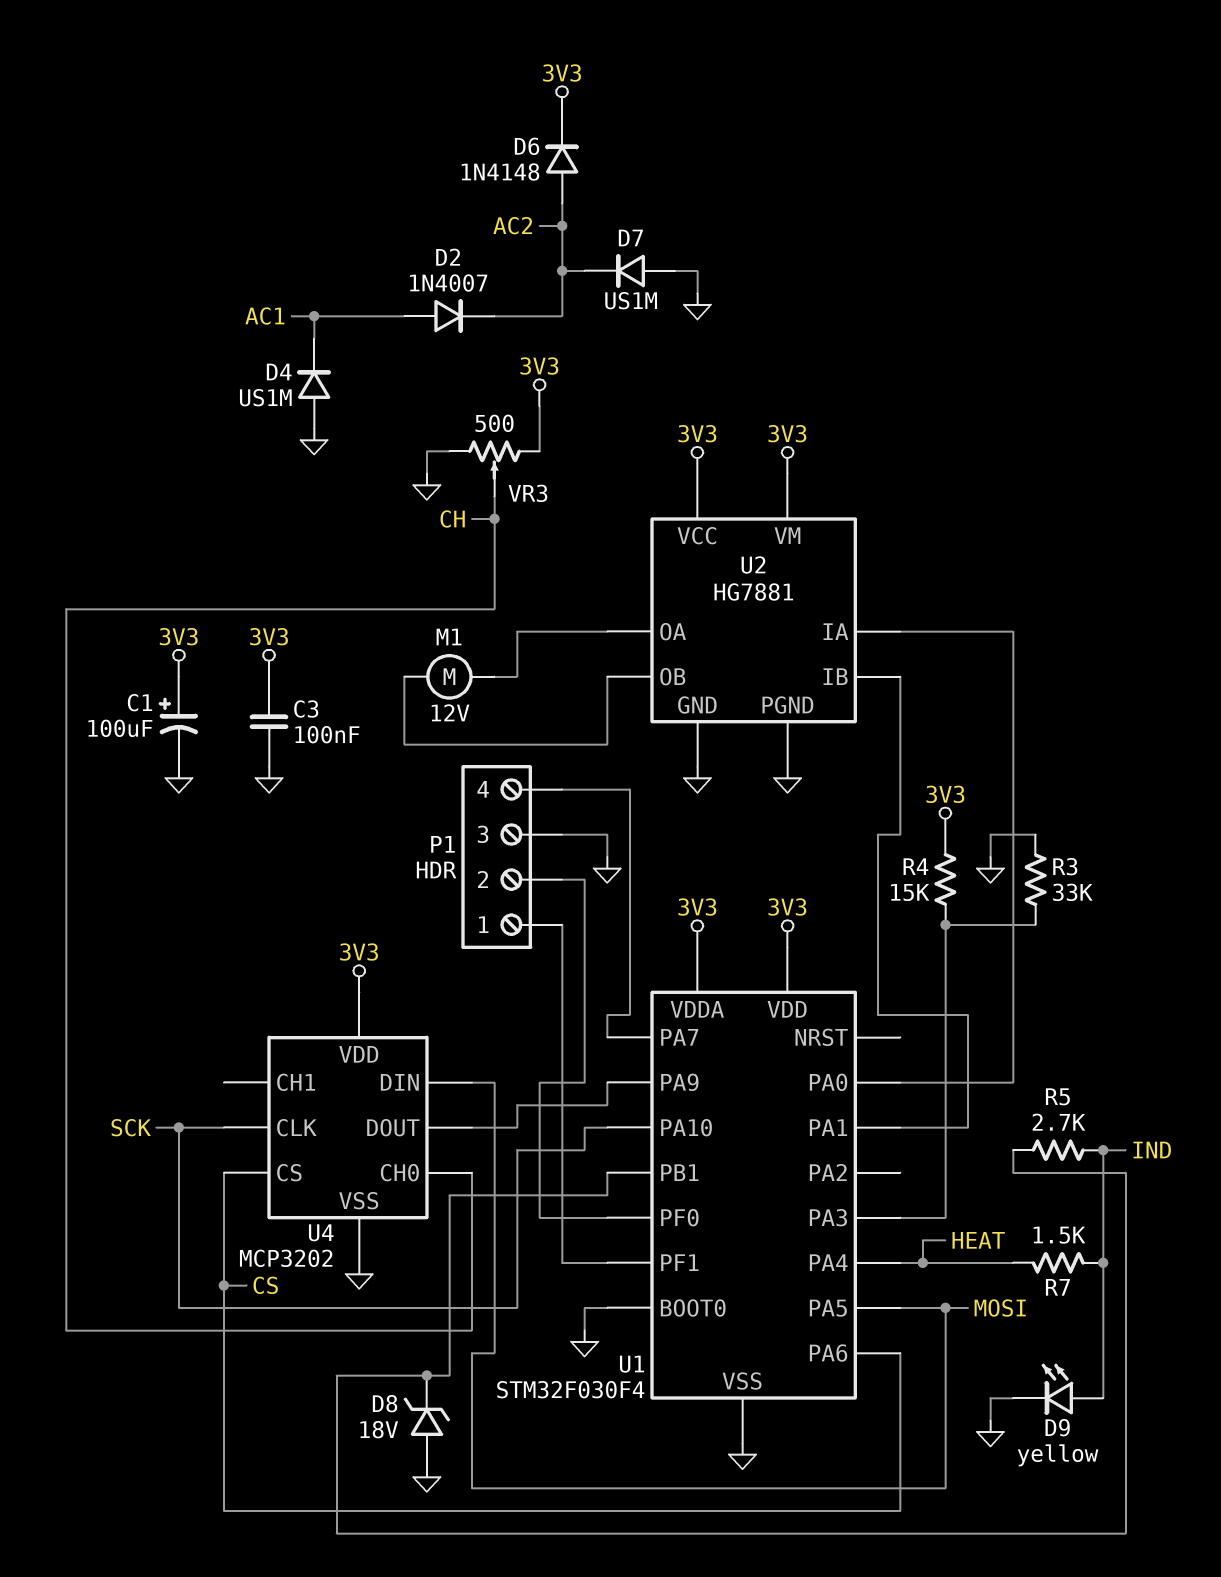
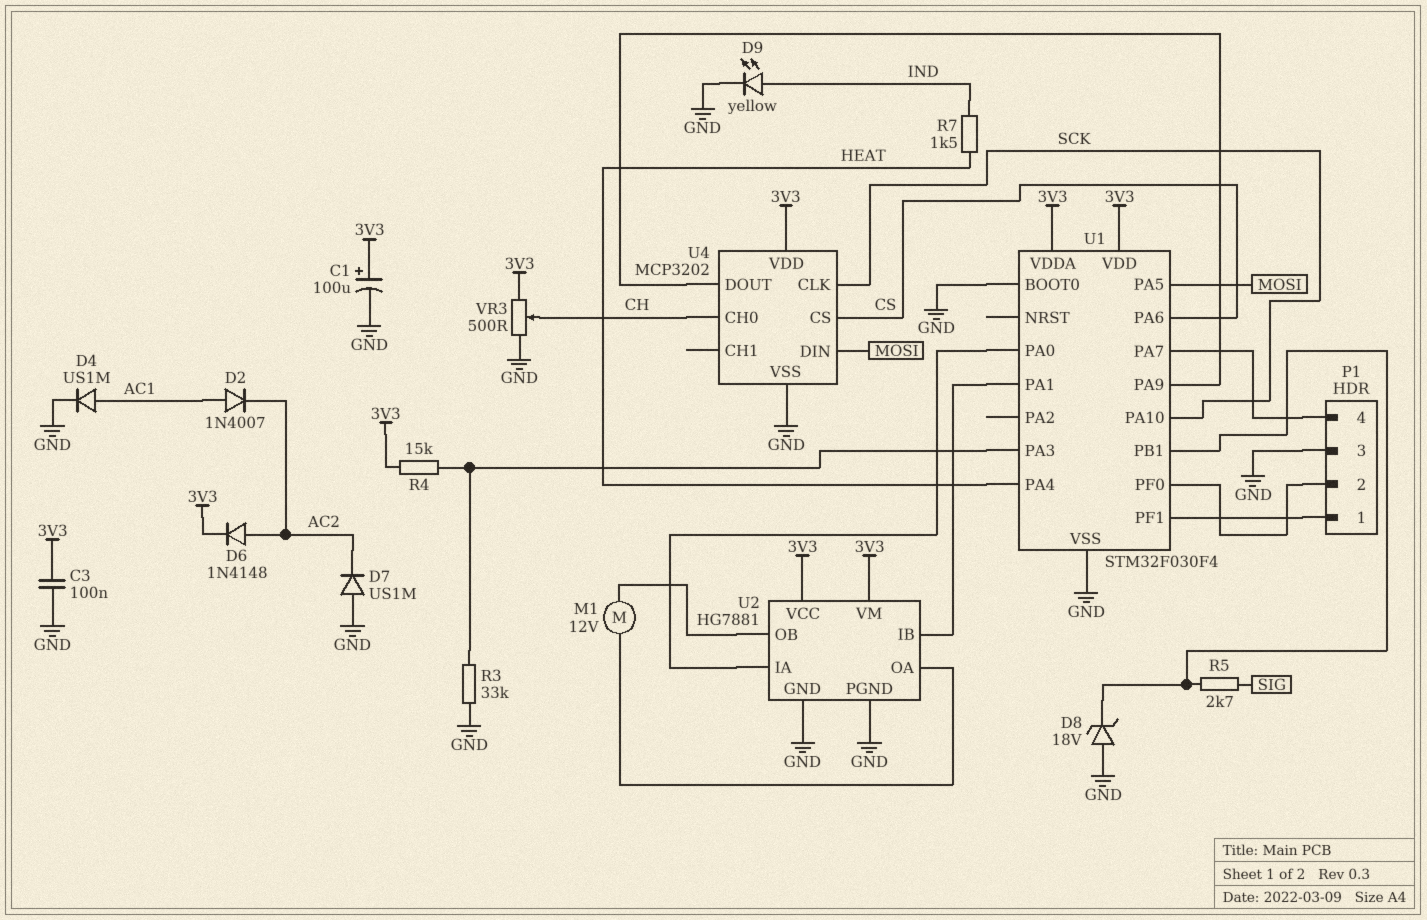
D4: diode US1M (A GND, K AC1) -> diode US1M (A AC1, K GND)
R5: 2.7k (IND, U1/PB1) -> 2.7k (SIG, U1/PB1)

